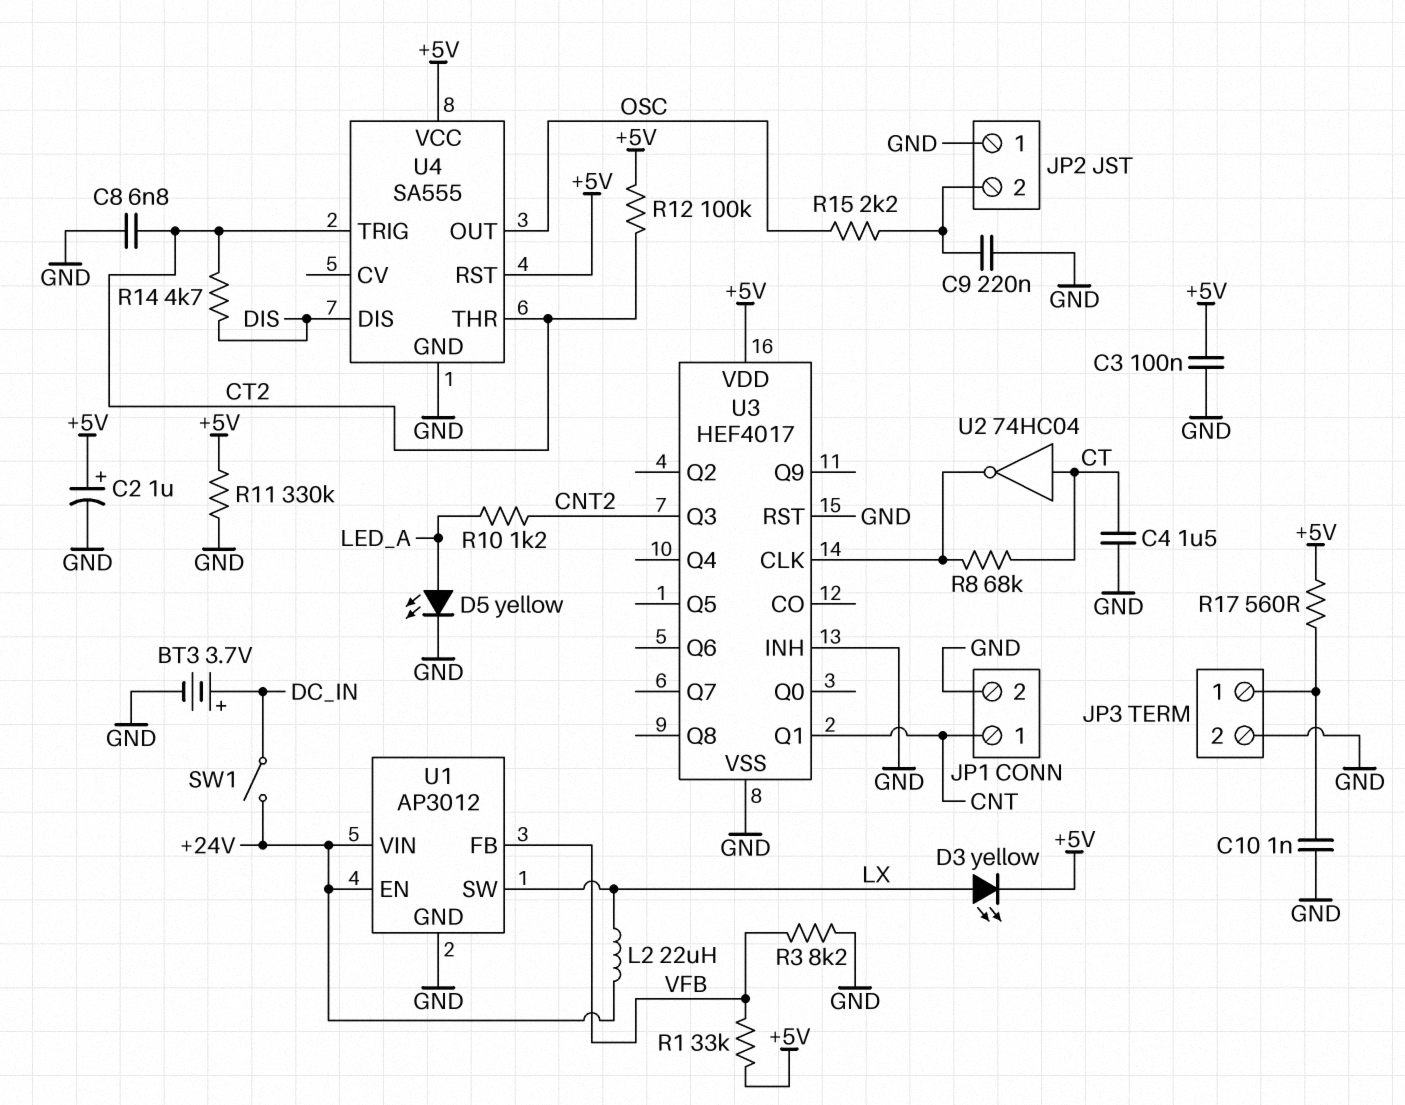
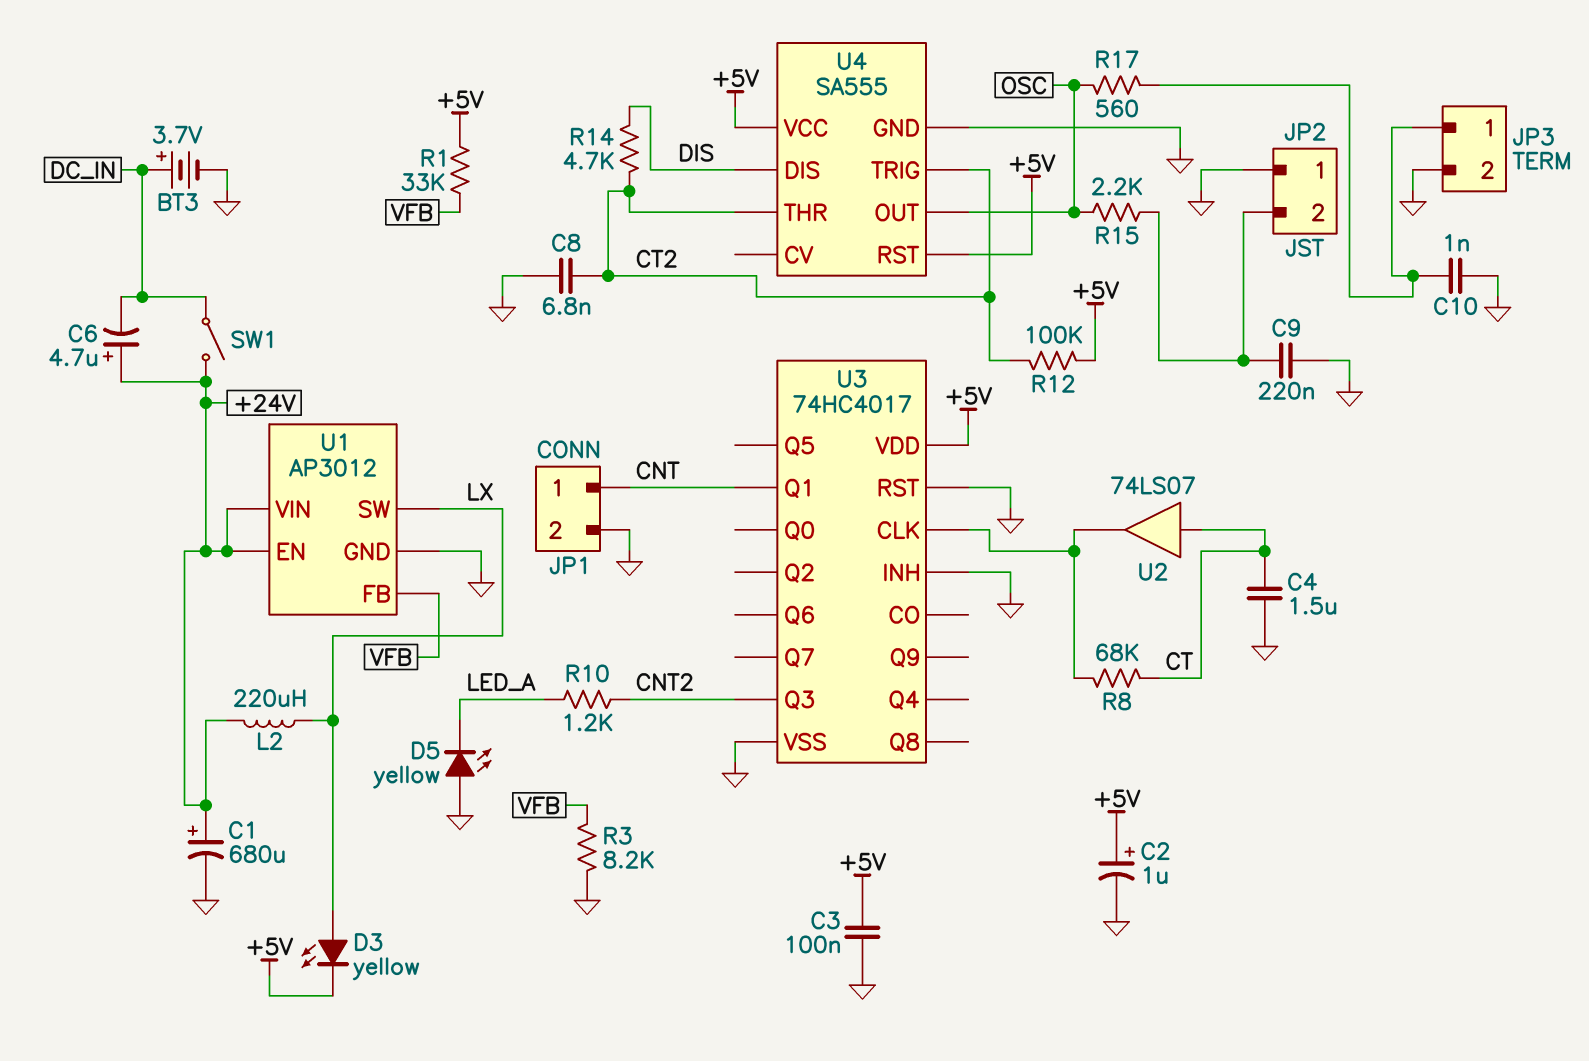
C1: none -> 680uF (plus +24V, minus GND)
C6: none -> 4.7uF (plus +24V, minus DC_IN)
D5: LED yellow (A LED_A, K GND) -> LED yellow (A GND, K LED_A)
L2: 22uH (+24V, LX) -> 220uH (+24V, LX)
R11: 330k (+5V, GND) -> none
R17: 560 (+5V, JP3/1) -> 560 (JP3/1, OSC)
U2: NOT 74HC04 (in CT, out U3/CLK) -> buffer 74LS07 (in CT, out U3/CLK)
U3: HEF4017 -> 74HC4017

